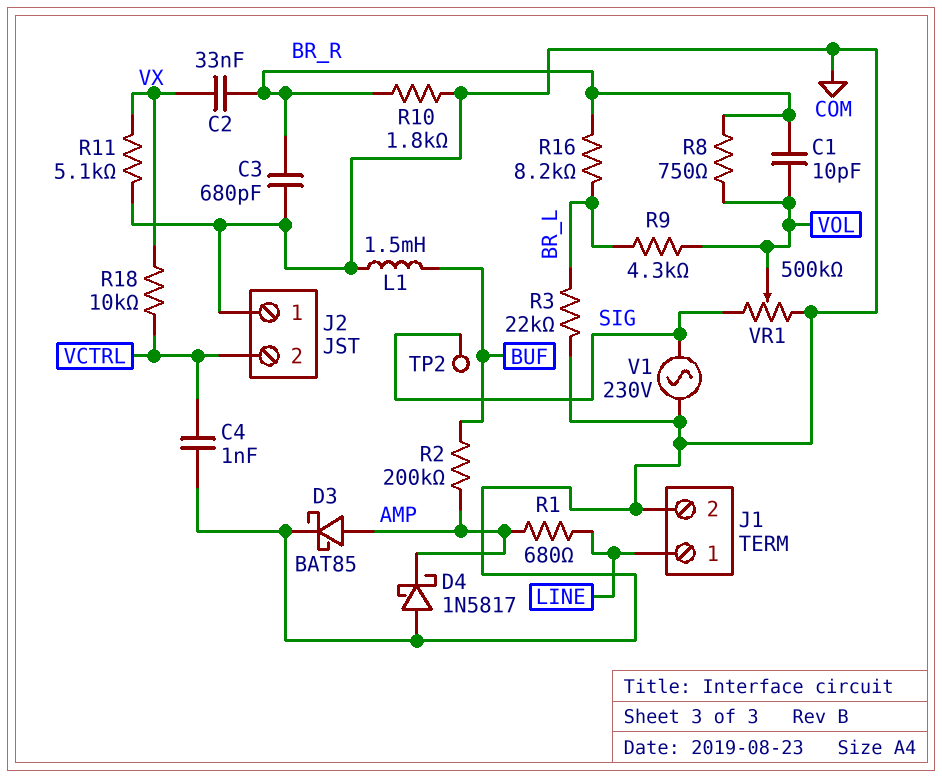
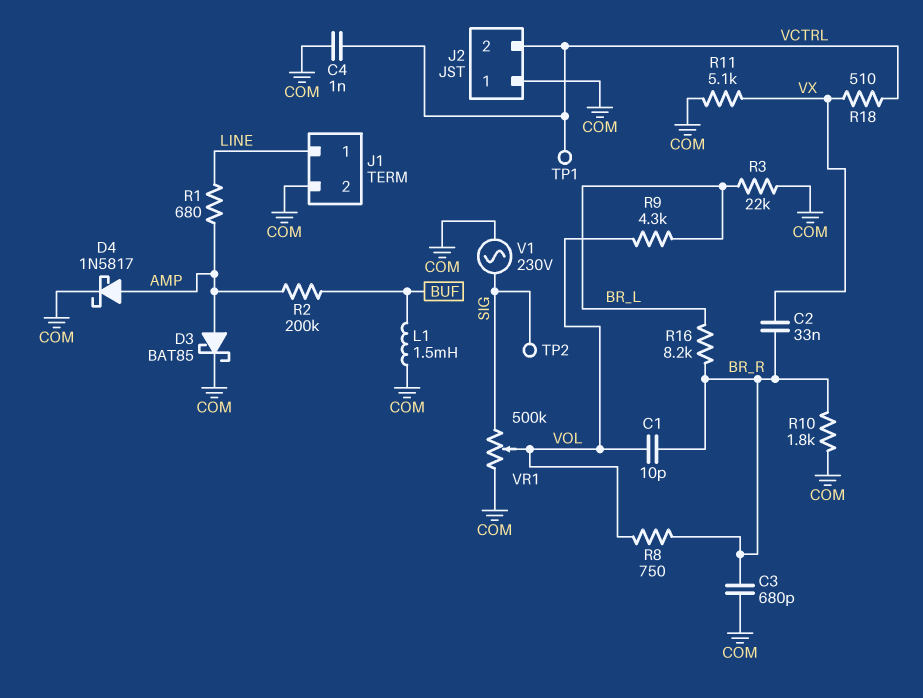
D4: schottky 1N5817 (A COM, K AMP) -> schottky 1N5817 (A AMP, K COM)
R18: 10k (VCTRL, VX) -> 510 (VCTRL, VX)
TP1: none -> test point (VCTRL)

